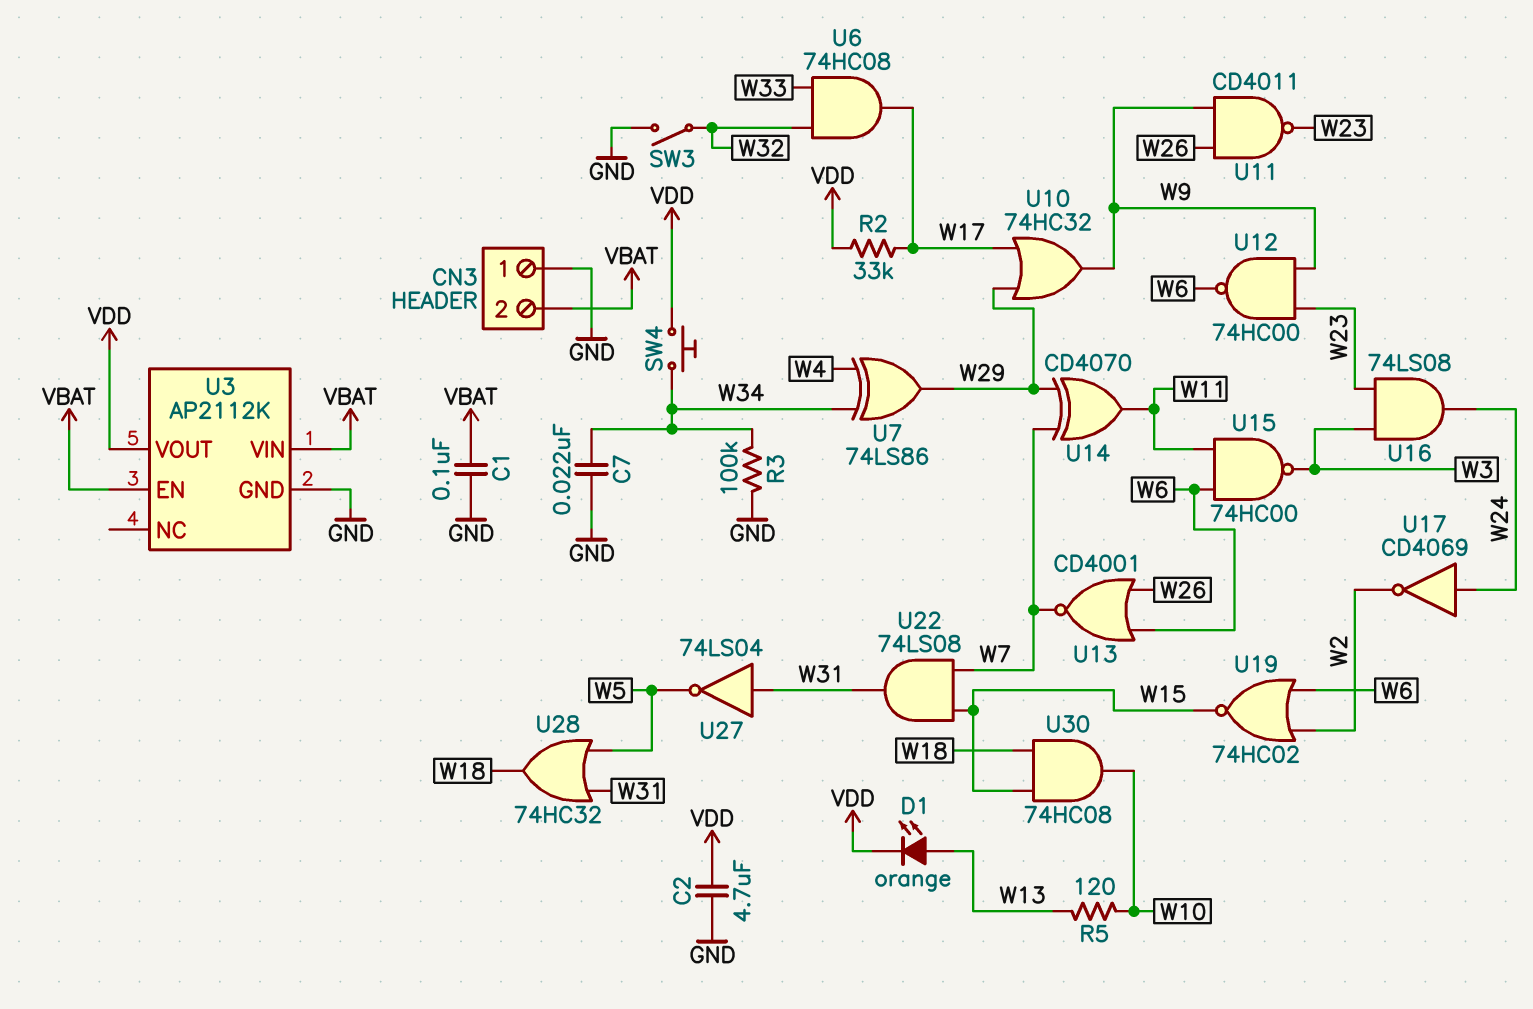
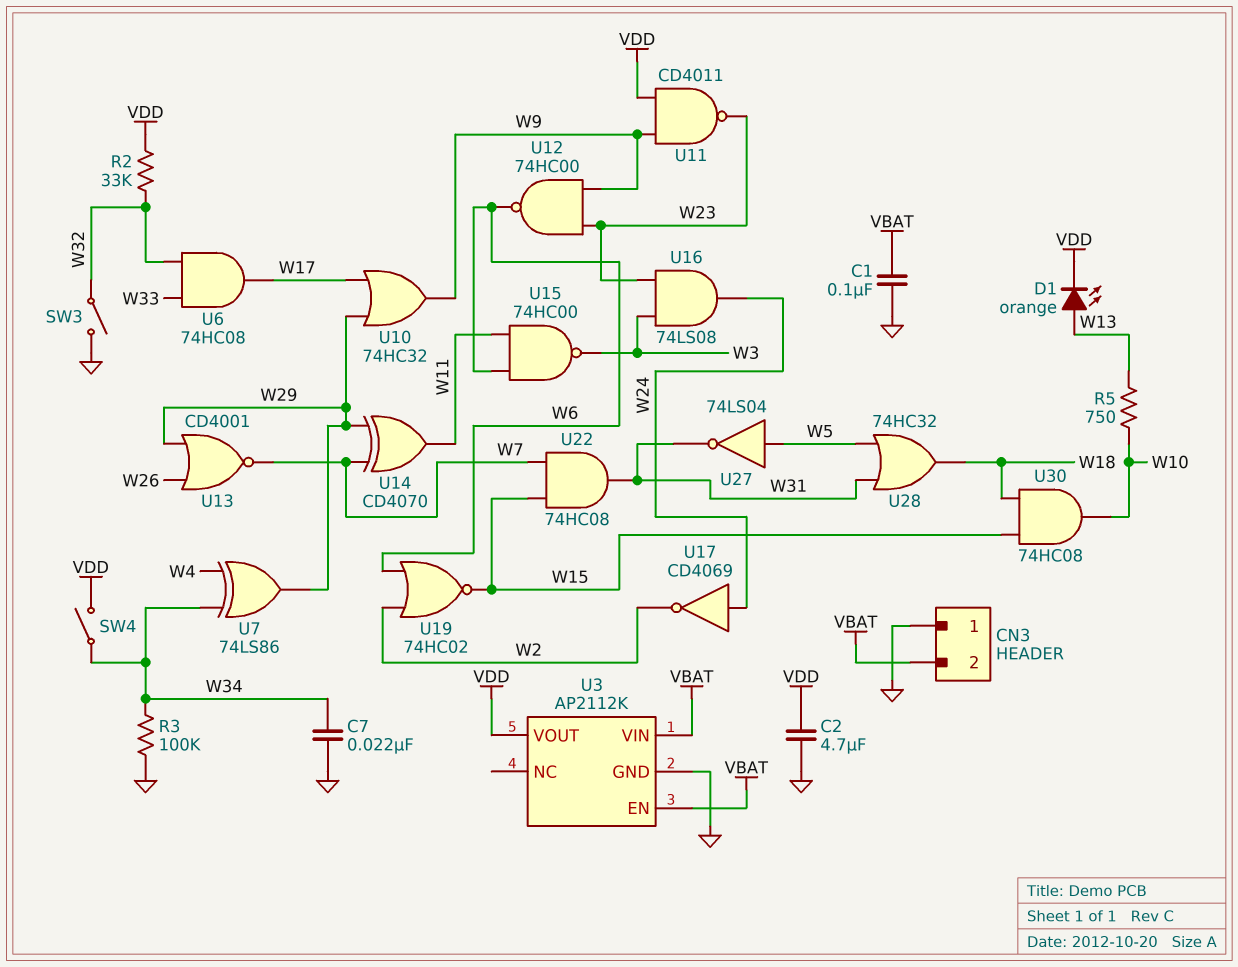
R2: 33k (VDD, W17) -> 33k (VDD, W32)
R5: 120 (W10, W13) -> 750 (W10, W13)
SW4: button (VDD, W34) -> switch (VDD, W34)
U11: NAND CD4011 (in W9, in W26, out W23) -> NAND CD4011 (in VDD, in W9, out W23)
U13: NOR CD4001 (in W6, in W26, out W7) -> NOR CD4001 (in W26, in W29, out W7)
U22: AND 74LS08 (in W7, in W15, out W31) -> AND 74HC08 (in W7, in W15, out W31)
U27: NOT 74LS04 (in W31, out W5) -> NOT 74LS04 (in W5, out W31)

